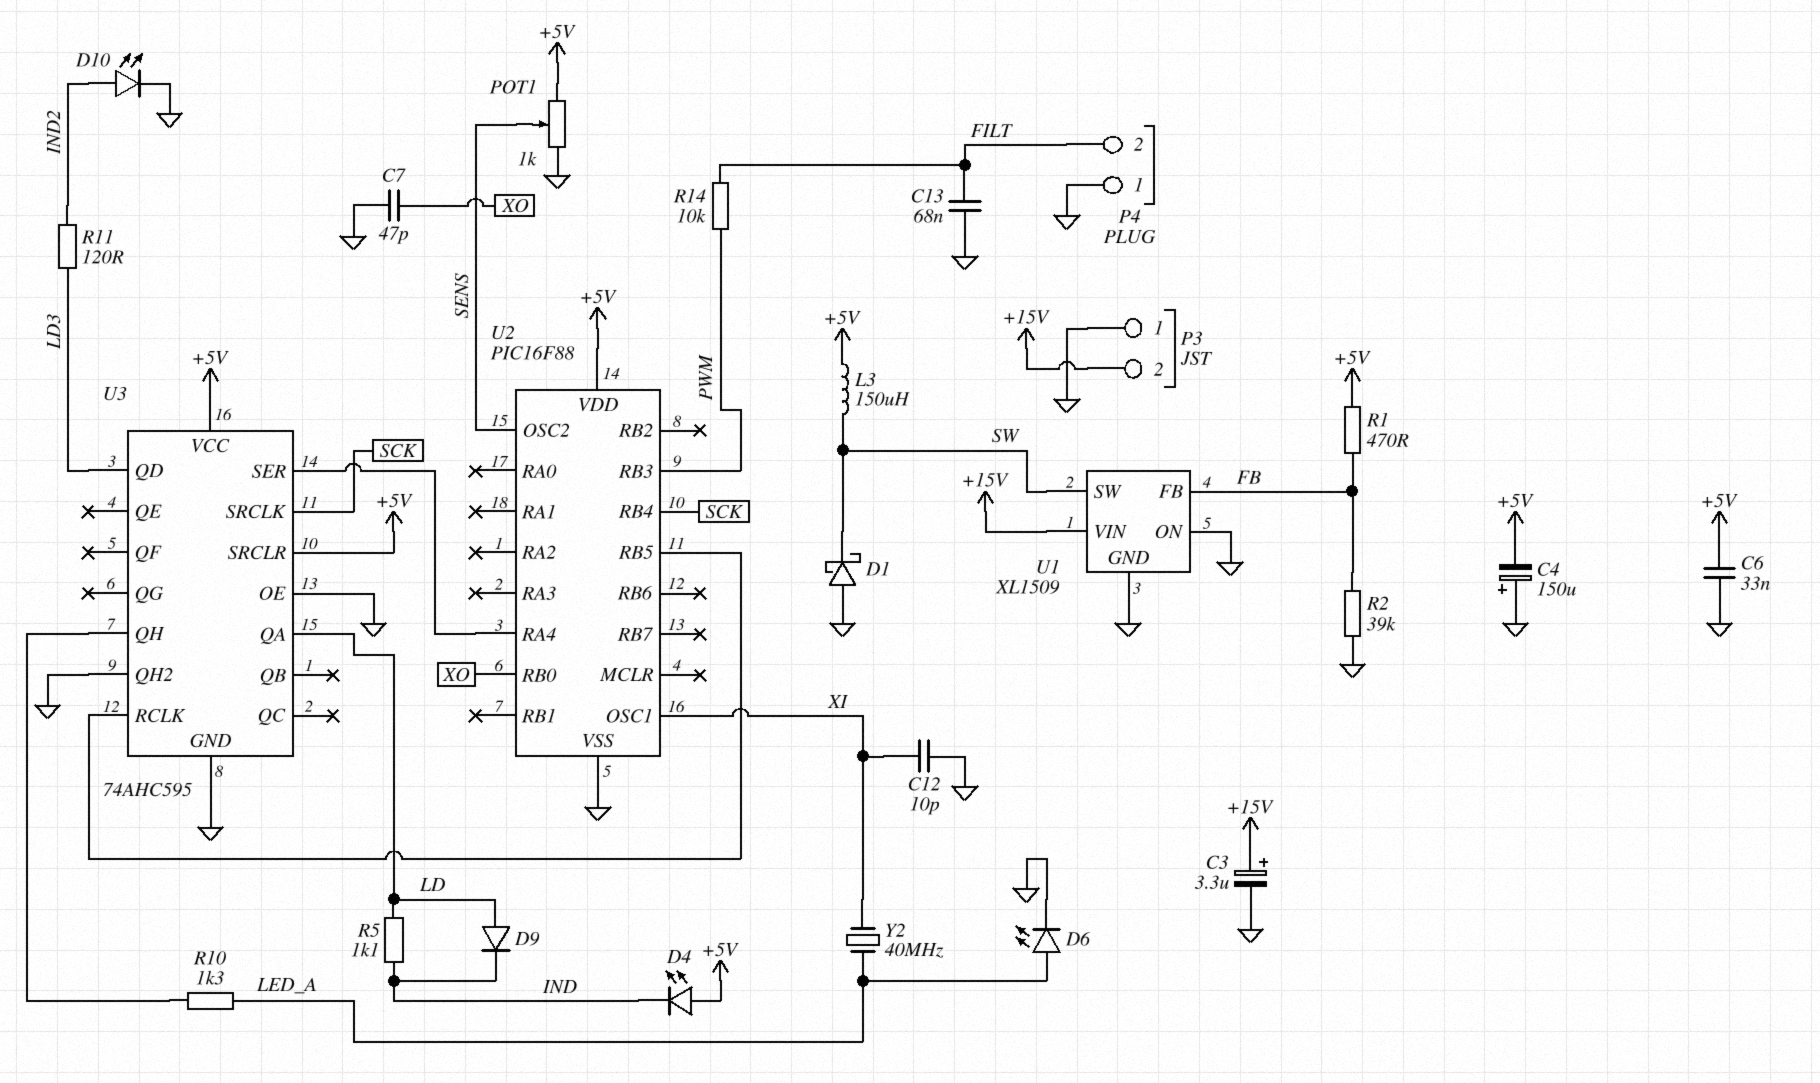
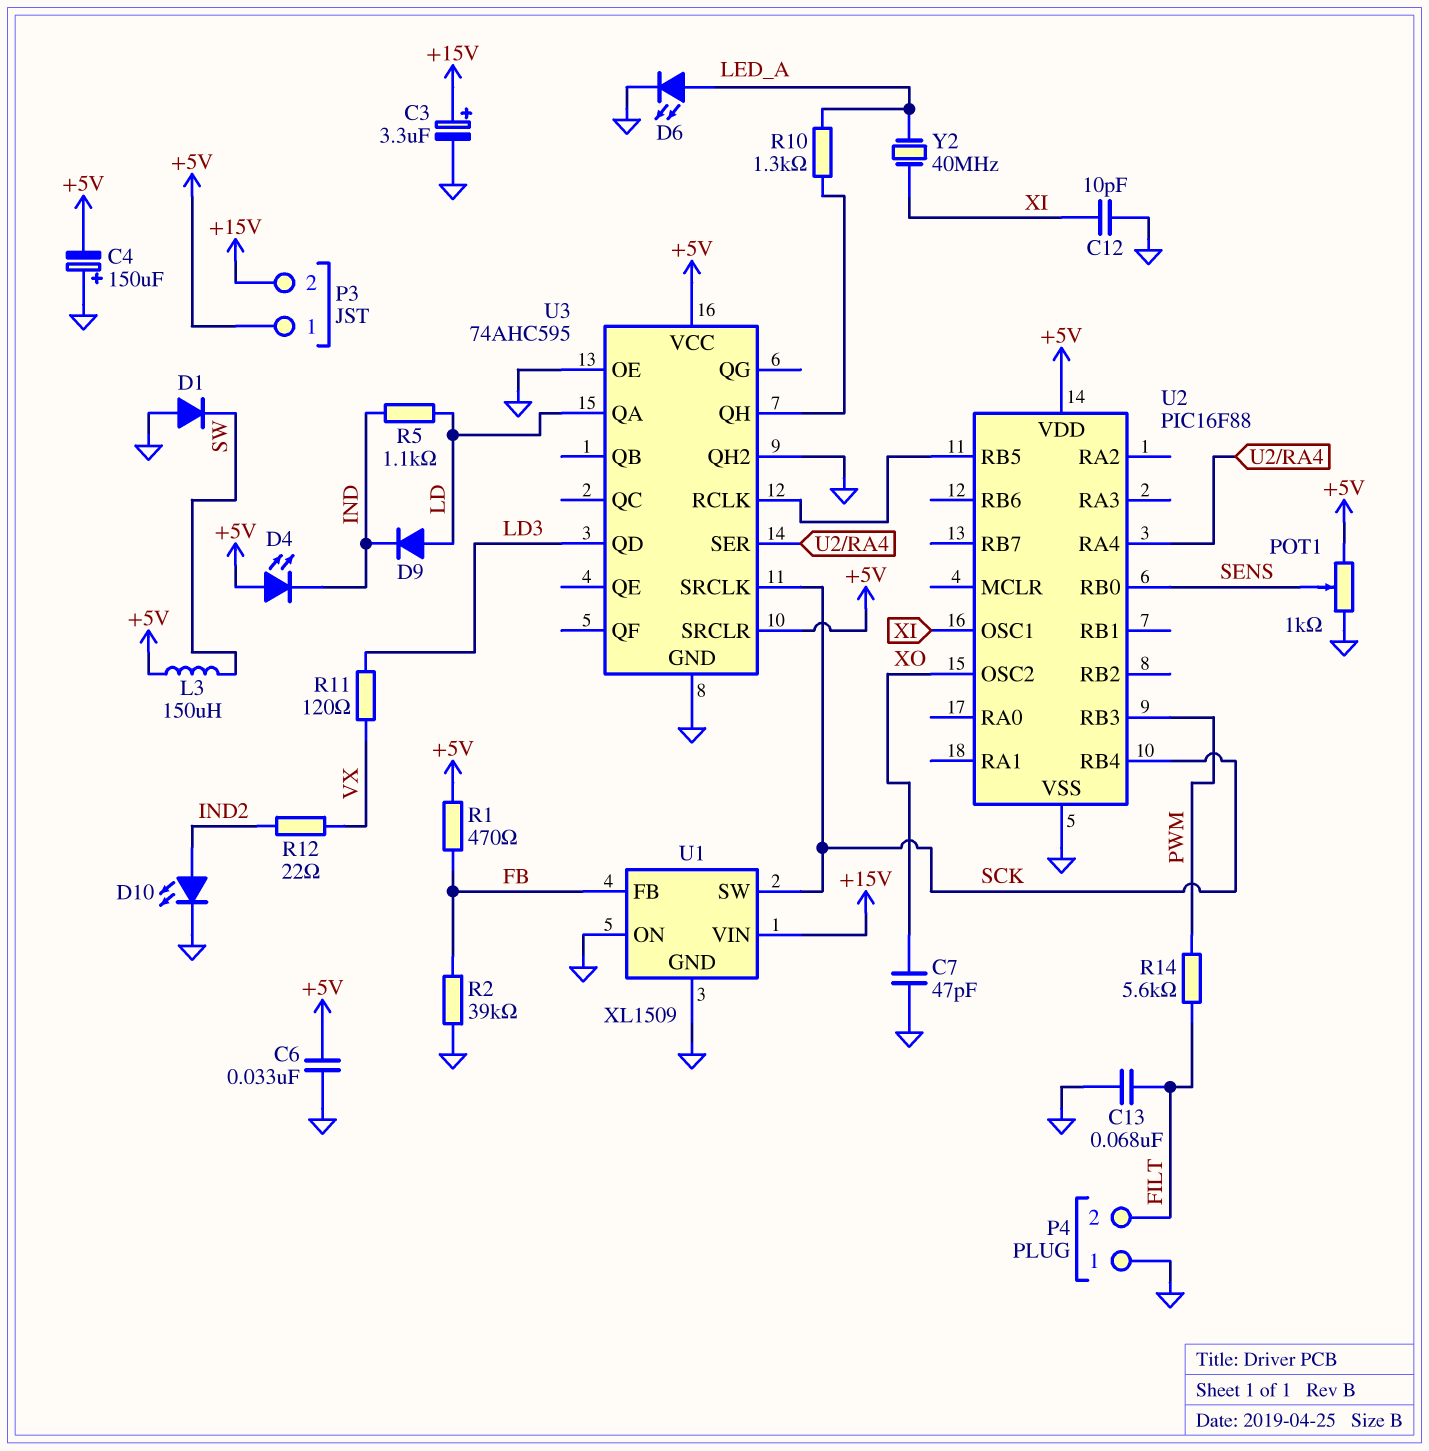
D1: schottky (A GND, K SW) -> diode (A GND, K SW)
P3 pin 1: GND -> +5V
R11: 120 (IND2, LD3) -> 120 (LD3, VX)
R12: none -> 22 (IND2, VX)
R14: 10k (FILT, PWM) -> 5.6k (FILT, PWM)
U1 pin SW: SW -> SCK
U2 pin OSC2: SENS -> XO
U2 pin RB0: XO -> SENS

